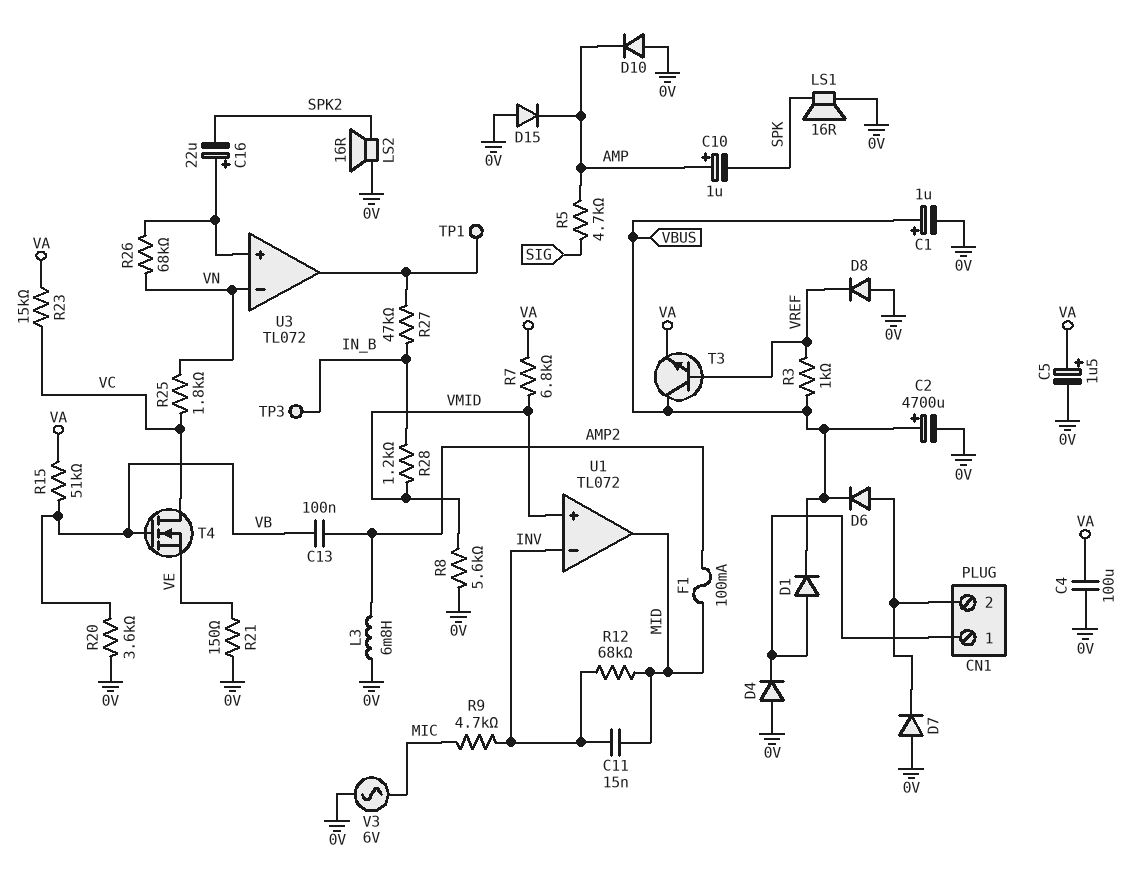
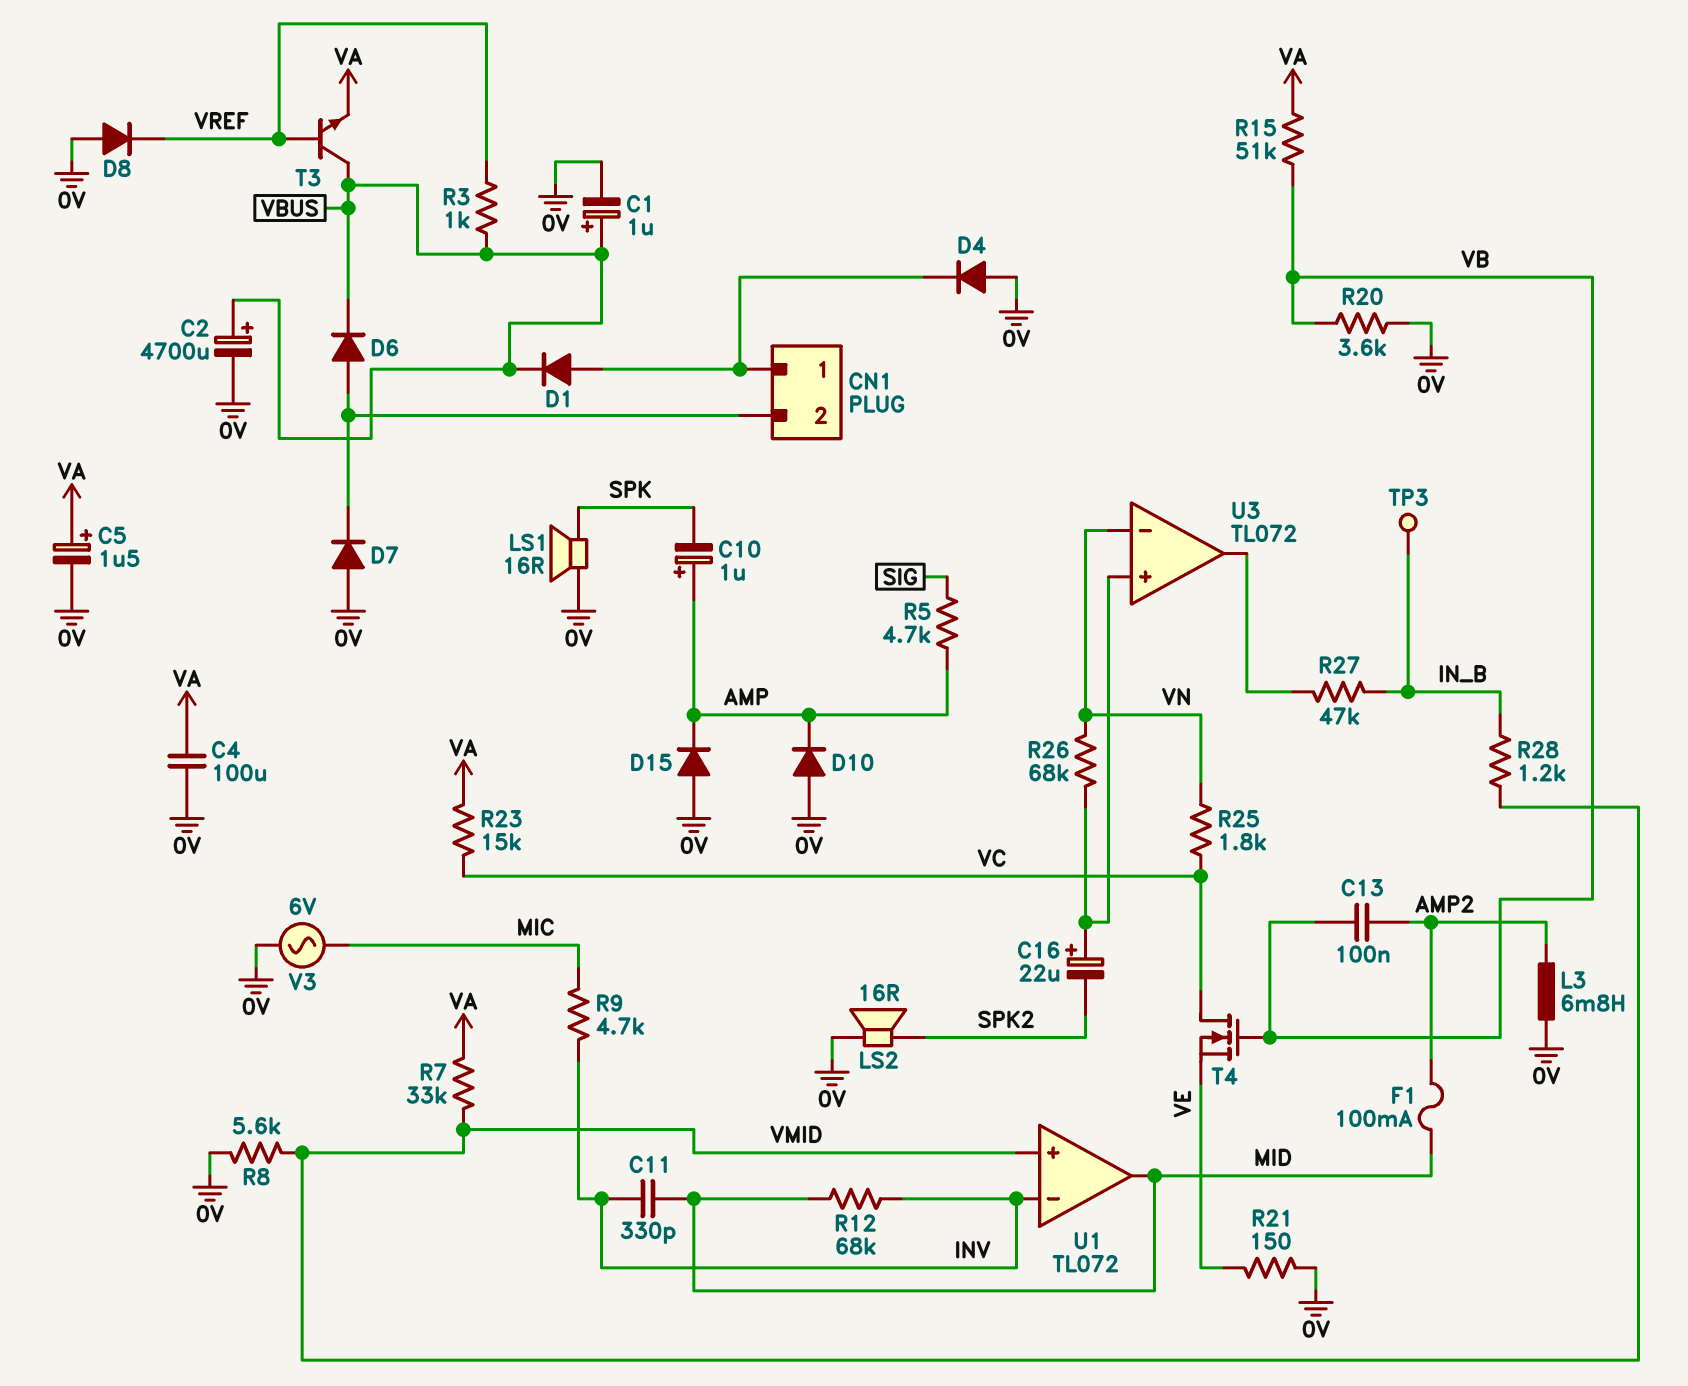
C11: 15nF (INV, MID) -> 330pF (INV, MID)
R7: 6.8k (VA, VMID) -> 33k (VA, VMID)
TP1: test point (U3/out) -> none

